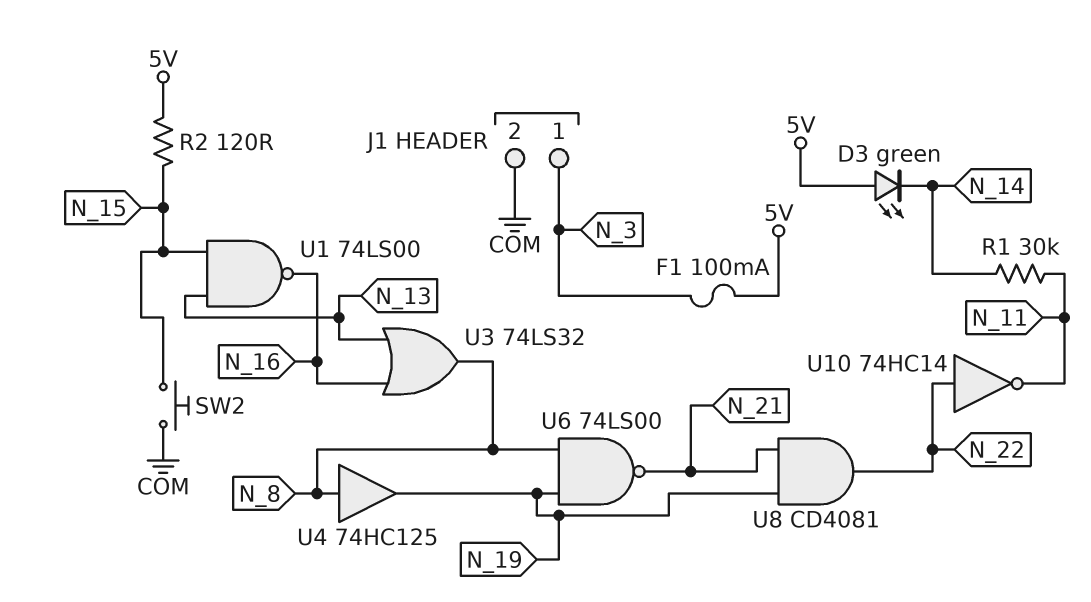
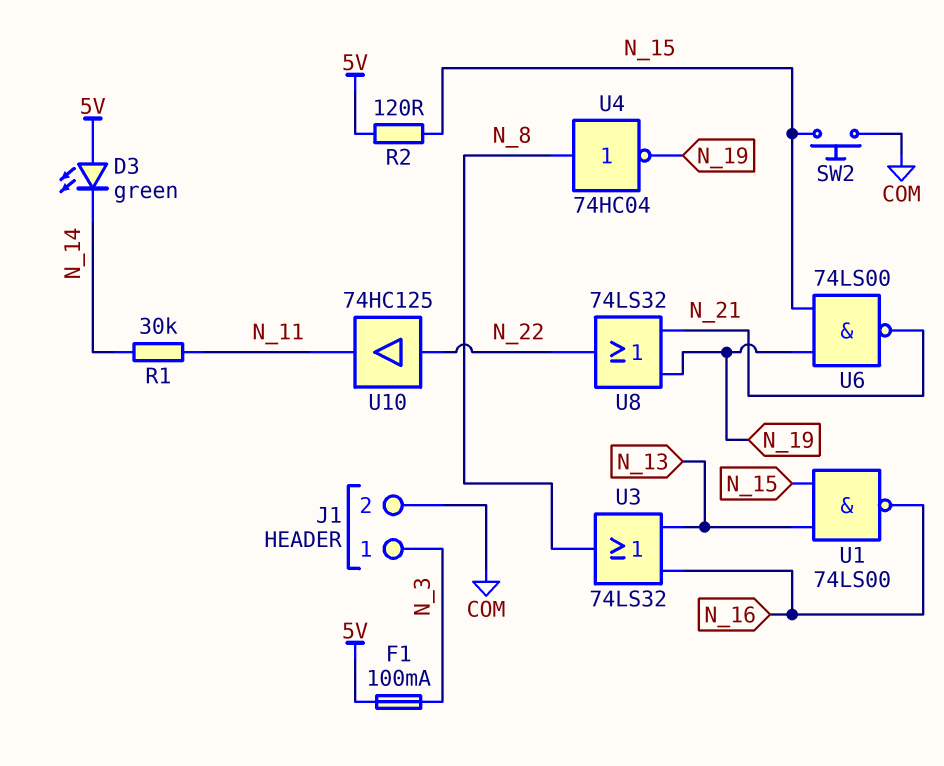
U4: buffer 74HC125 (in N_8, out N_19) -> NOT 74HC04 (in N_8, out N_19)
U6: NAND 74LS00 (in N_8, in N_19, out N_21) -> NAND 74LS00 (in N_15, in N_19, out N_21)
U8: AND CD4081 (in N_19, in N_21, out N_22) -> OR 74LS32 (in N_19, in N_21, out N_22)
U10: NOT 74HC14 (in N_22, out N_11) -> buffer 74HC125 (in N_22, out N_11)

